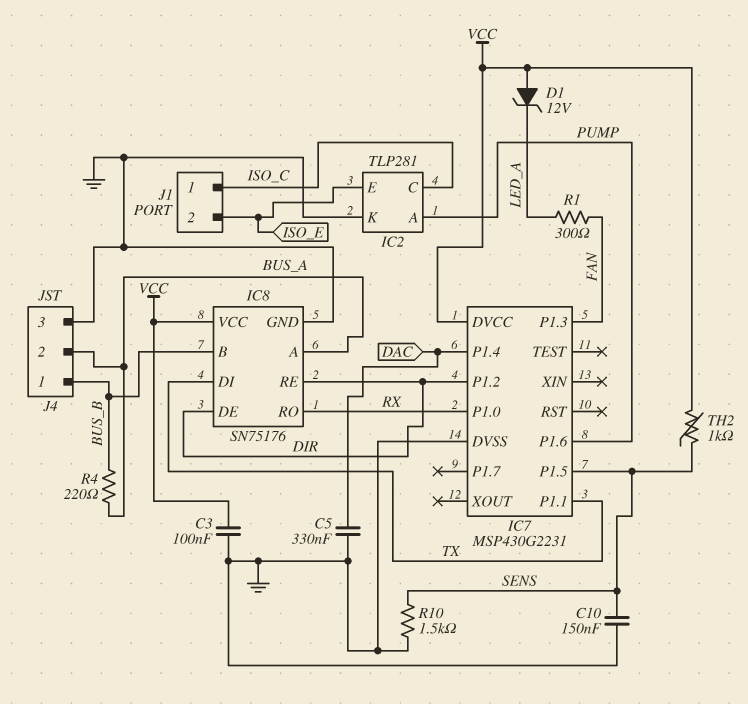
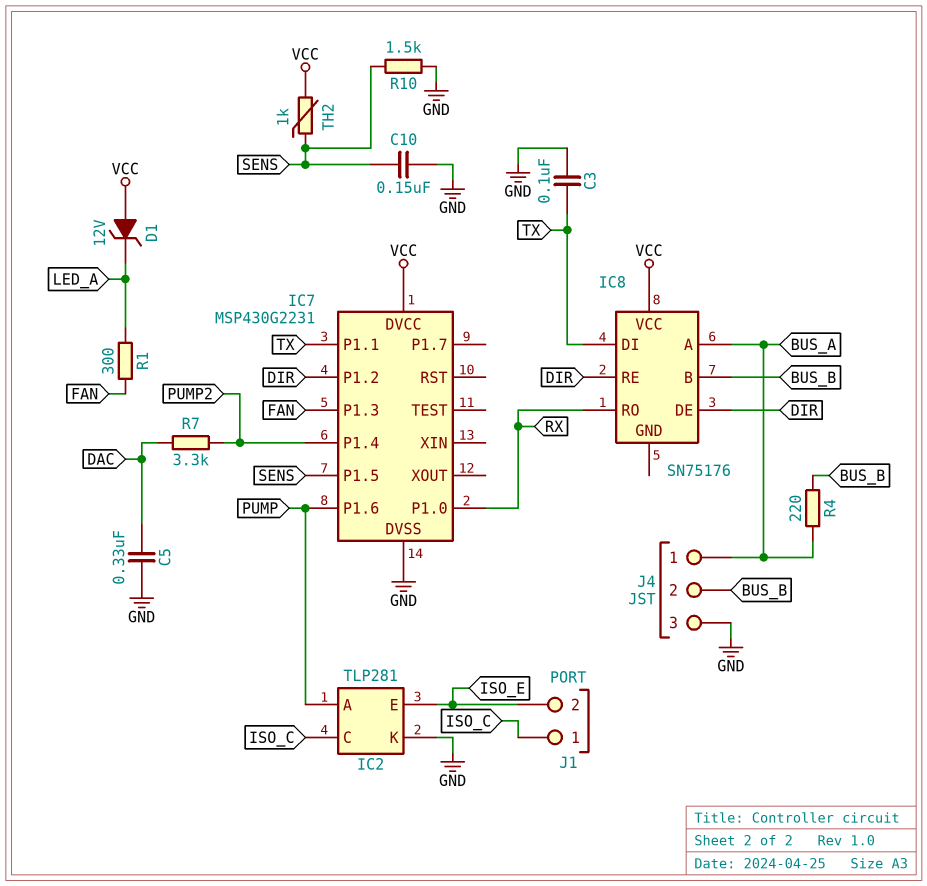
C3: 100nF (GND, VCC) -> 100nF (GND, TX)
IC7 pin P1.4: DAC -> PUMP2
IC8 pin GND: GND -> none
J4 pin 1: BUS_B -> BUS_A
J4 pin 2: BUS_A -> BUS_B
R7: none -> 3.3k (DAC, PUMP2)

